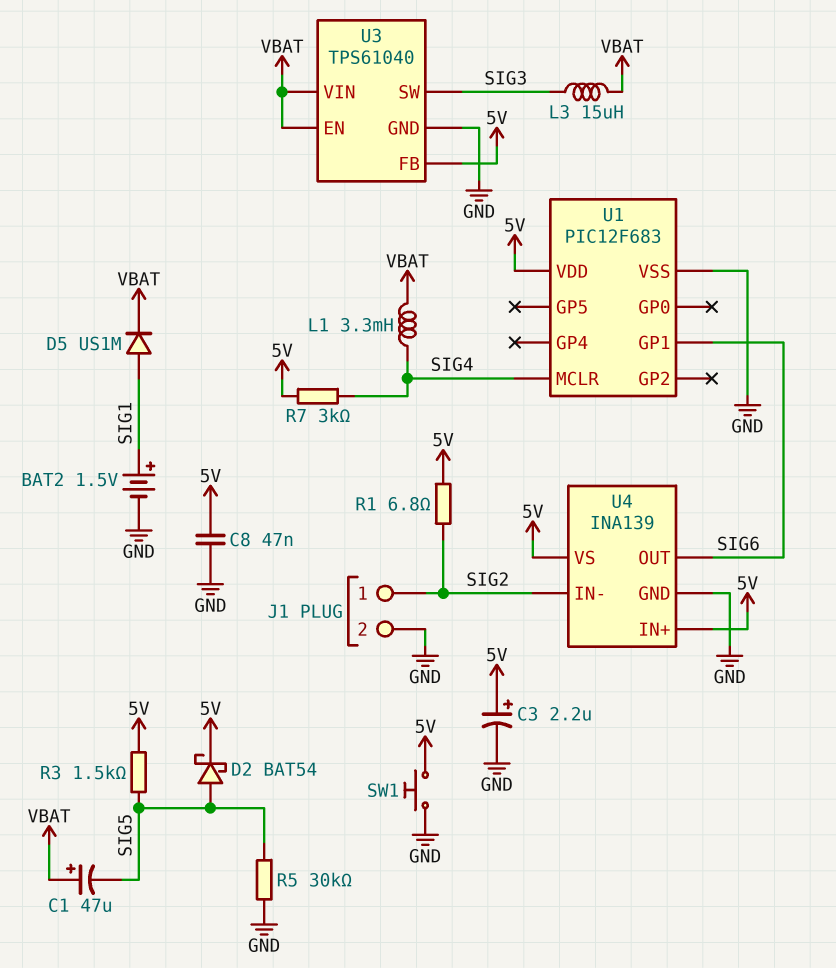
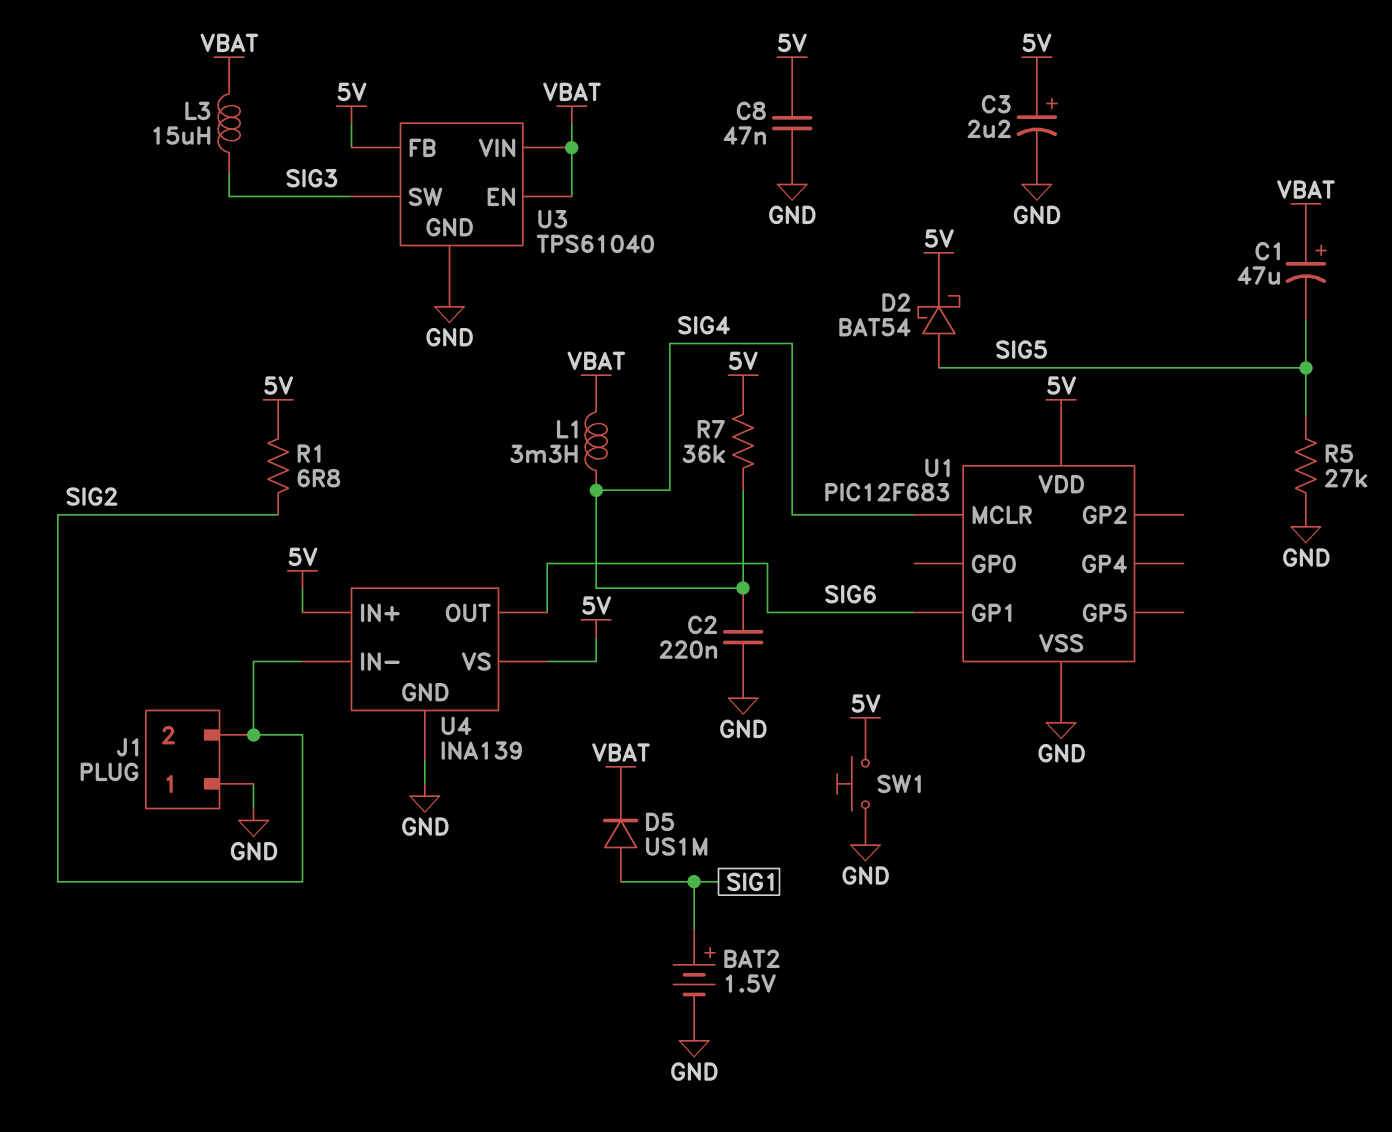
C2: none -> 220nF (GND, SIG4)
J1 pin 1: SIG2 -> GND
J1 pin 2: GND -> SIG2
R3: 1.5k (5V, SIG5) -> none
R5: 30k (GND, SIG5) -> 27k (GND, SIG5)
R7: 3k (5V, SIG4) -> 36k (5V, SIG4)

